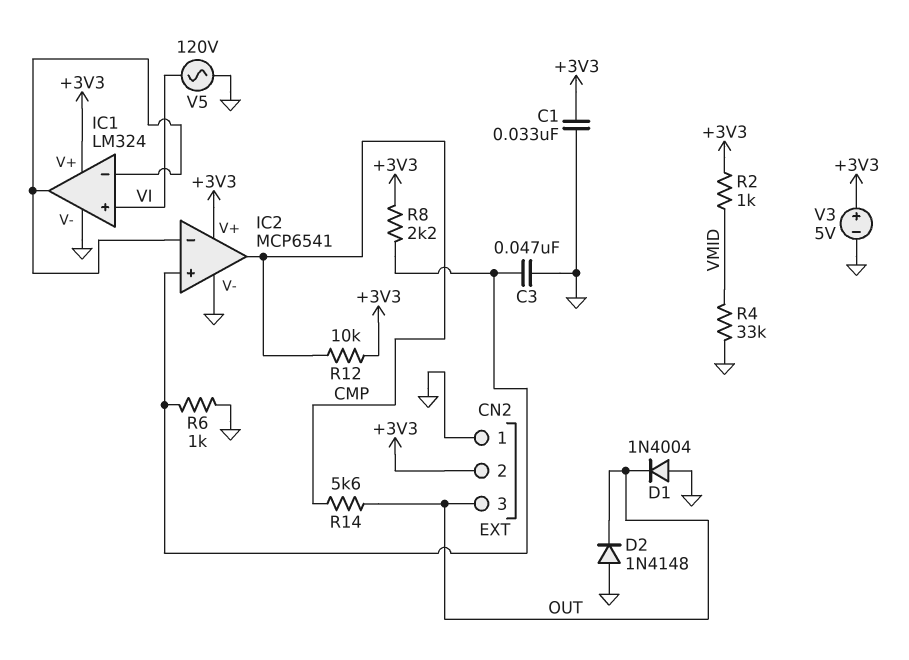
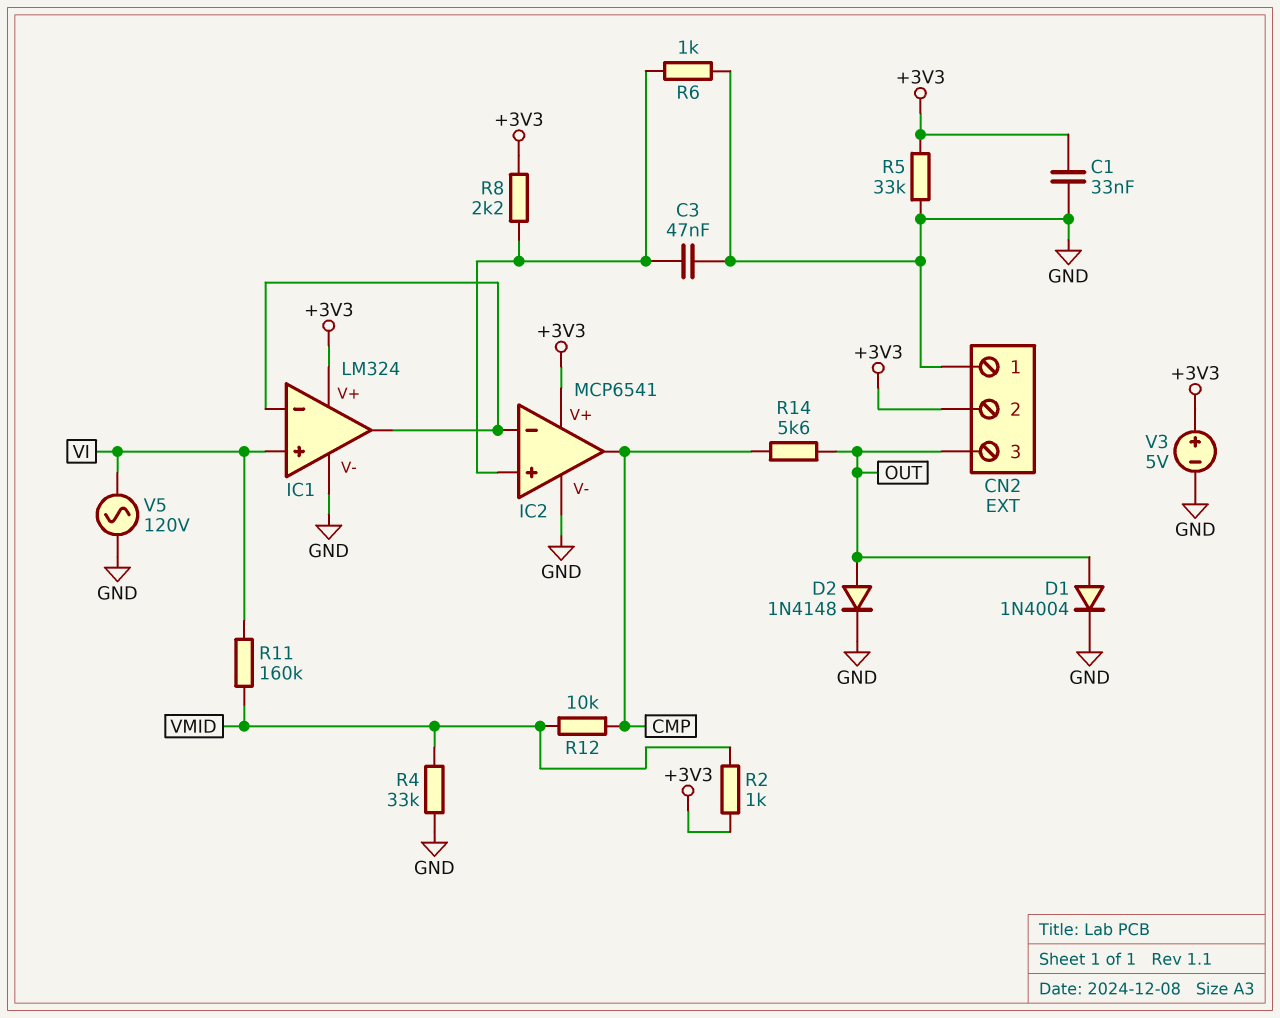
D1: diode 1N4004 (A GND, K OUT) -> diode 1N4004 (A OUT, K GND)
D2: diode 1N4148 (A GND, K OUT) -> diode 1N4148 (A OUT, K GND)
R5: none -> 33k (+3V3, GND)
R11: none -> 160k (VI, VMID)
R12: 10k (+3V3, CMP) -> 10k (CMP, VMID)

